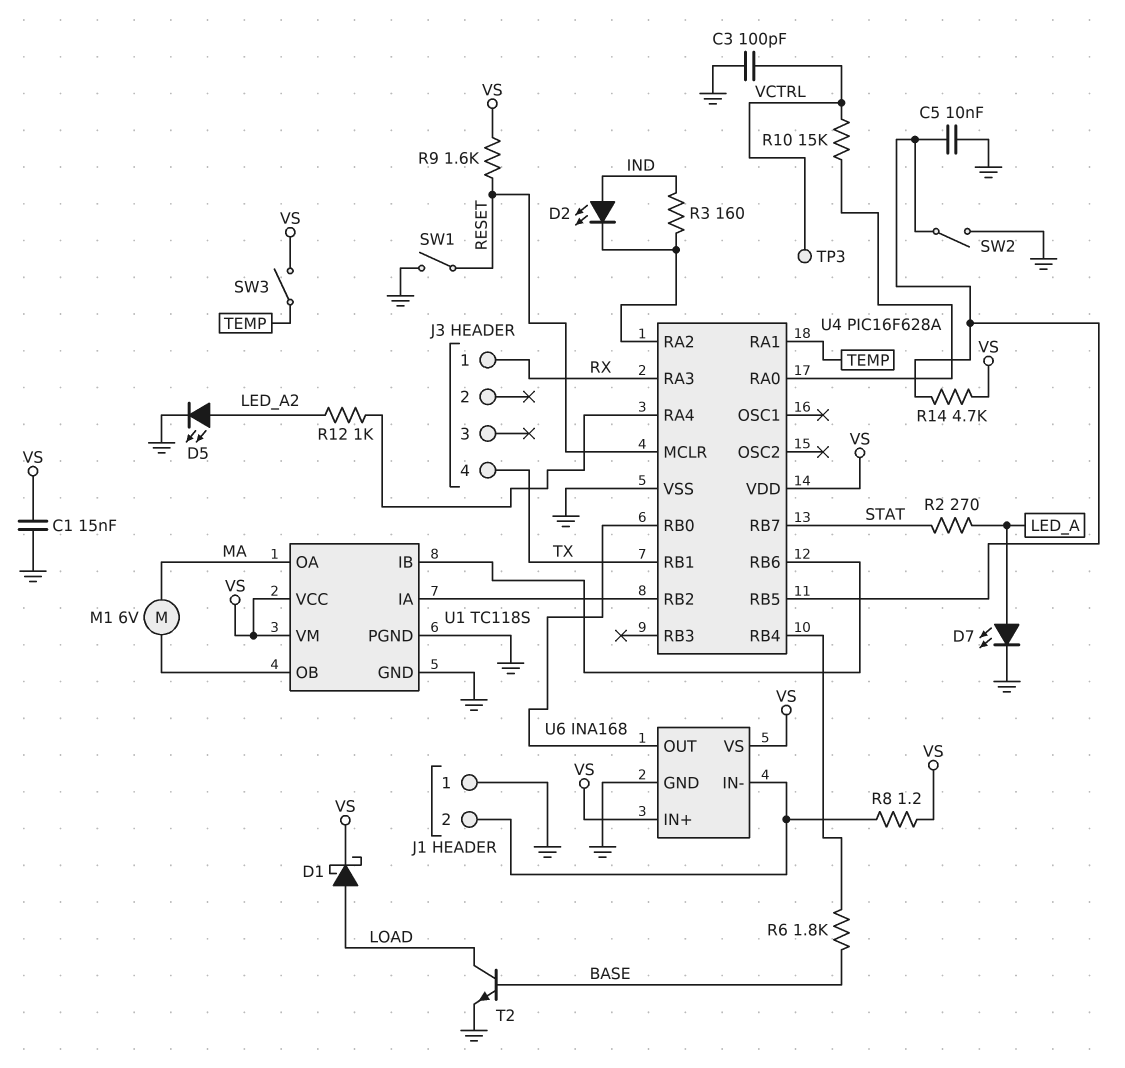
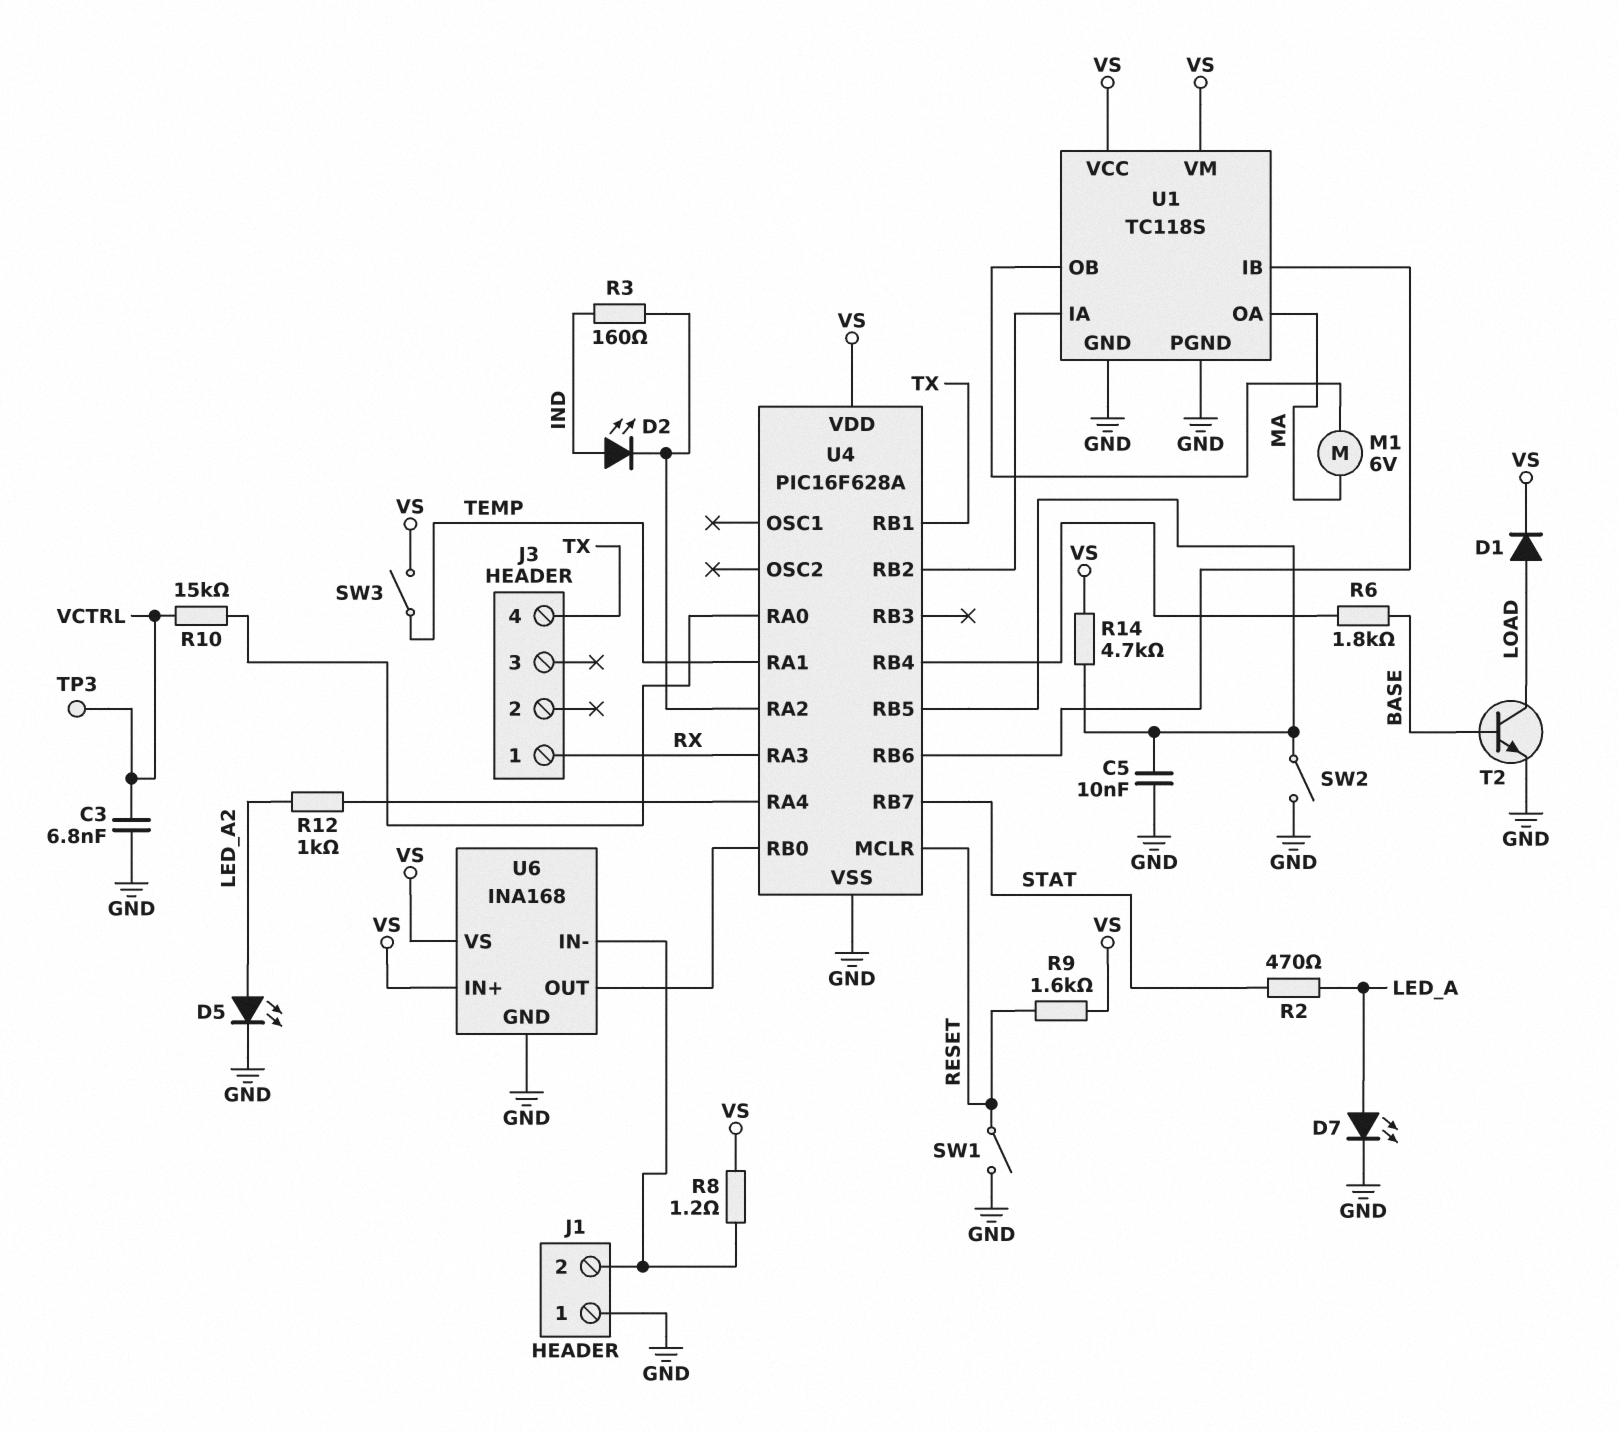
C1: 15nF (GND, VS) -> none
C3: 100pF (GND, VCTRL) -> 6.8nF (GND, VCTRL)
D1: schottky (A LOAD, K VS) -> diode (A LOAD, K VS)
R2: 270 (LED_A, STAT) -> 470 (LED_A, STAT)

